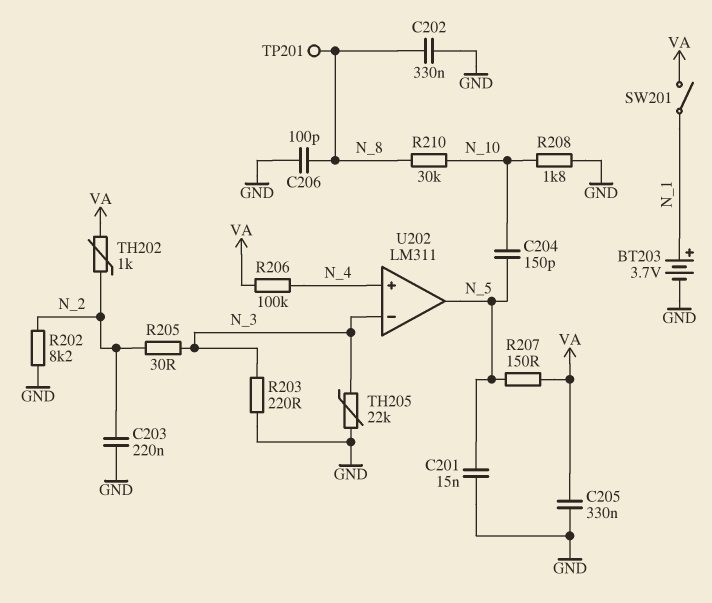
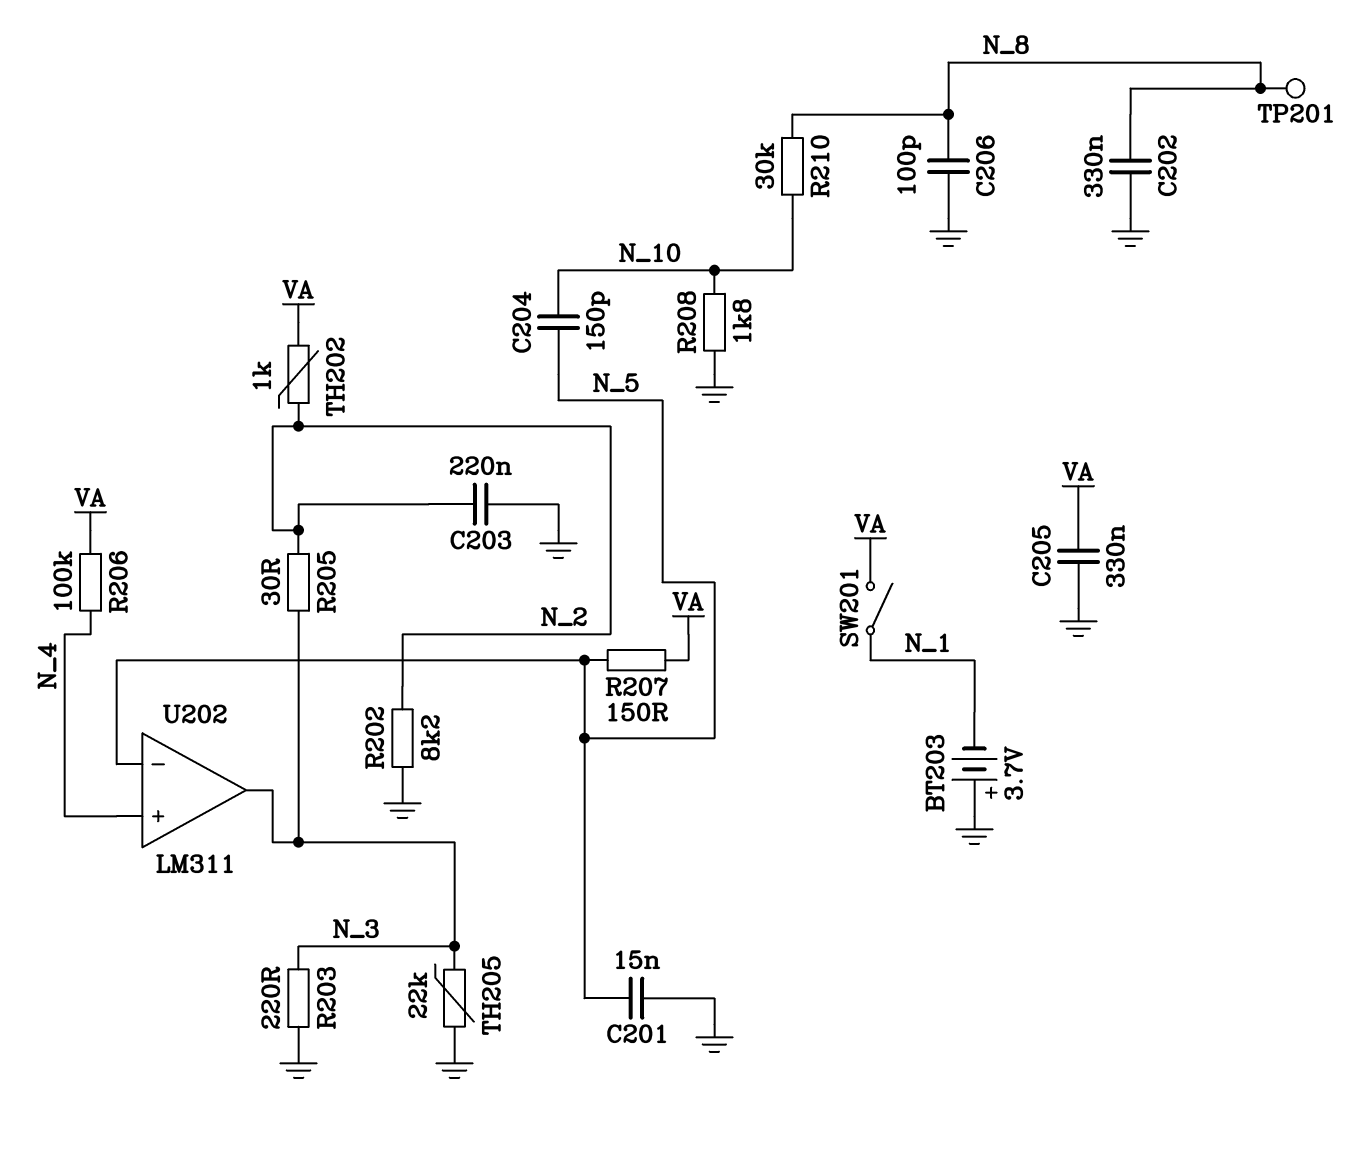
BT203: 3.7V (plus N_1, minus GND) -> 3.7V (plus GND, minus N_1)
U202 pin in-: N_3 -> N_5
U202 pin out: N_5 -> N_3

